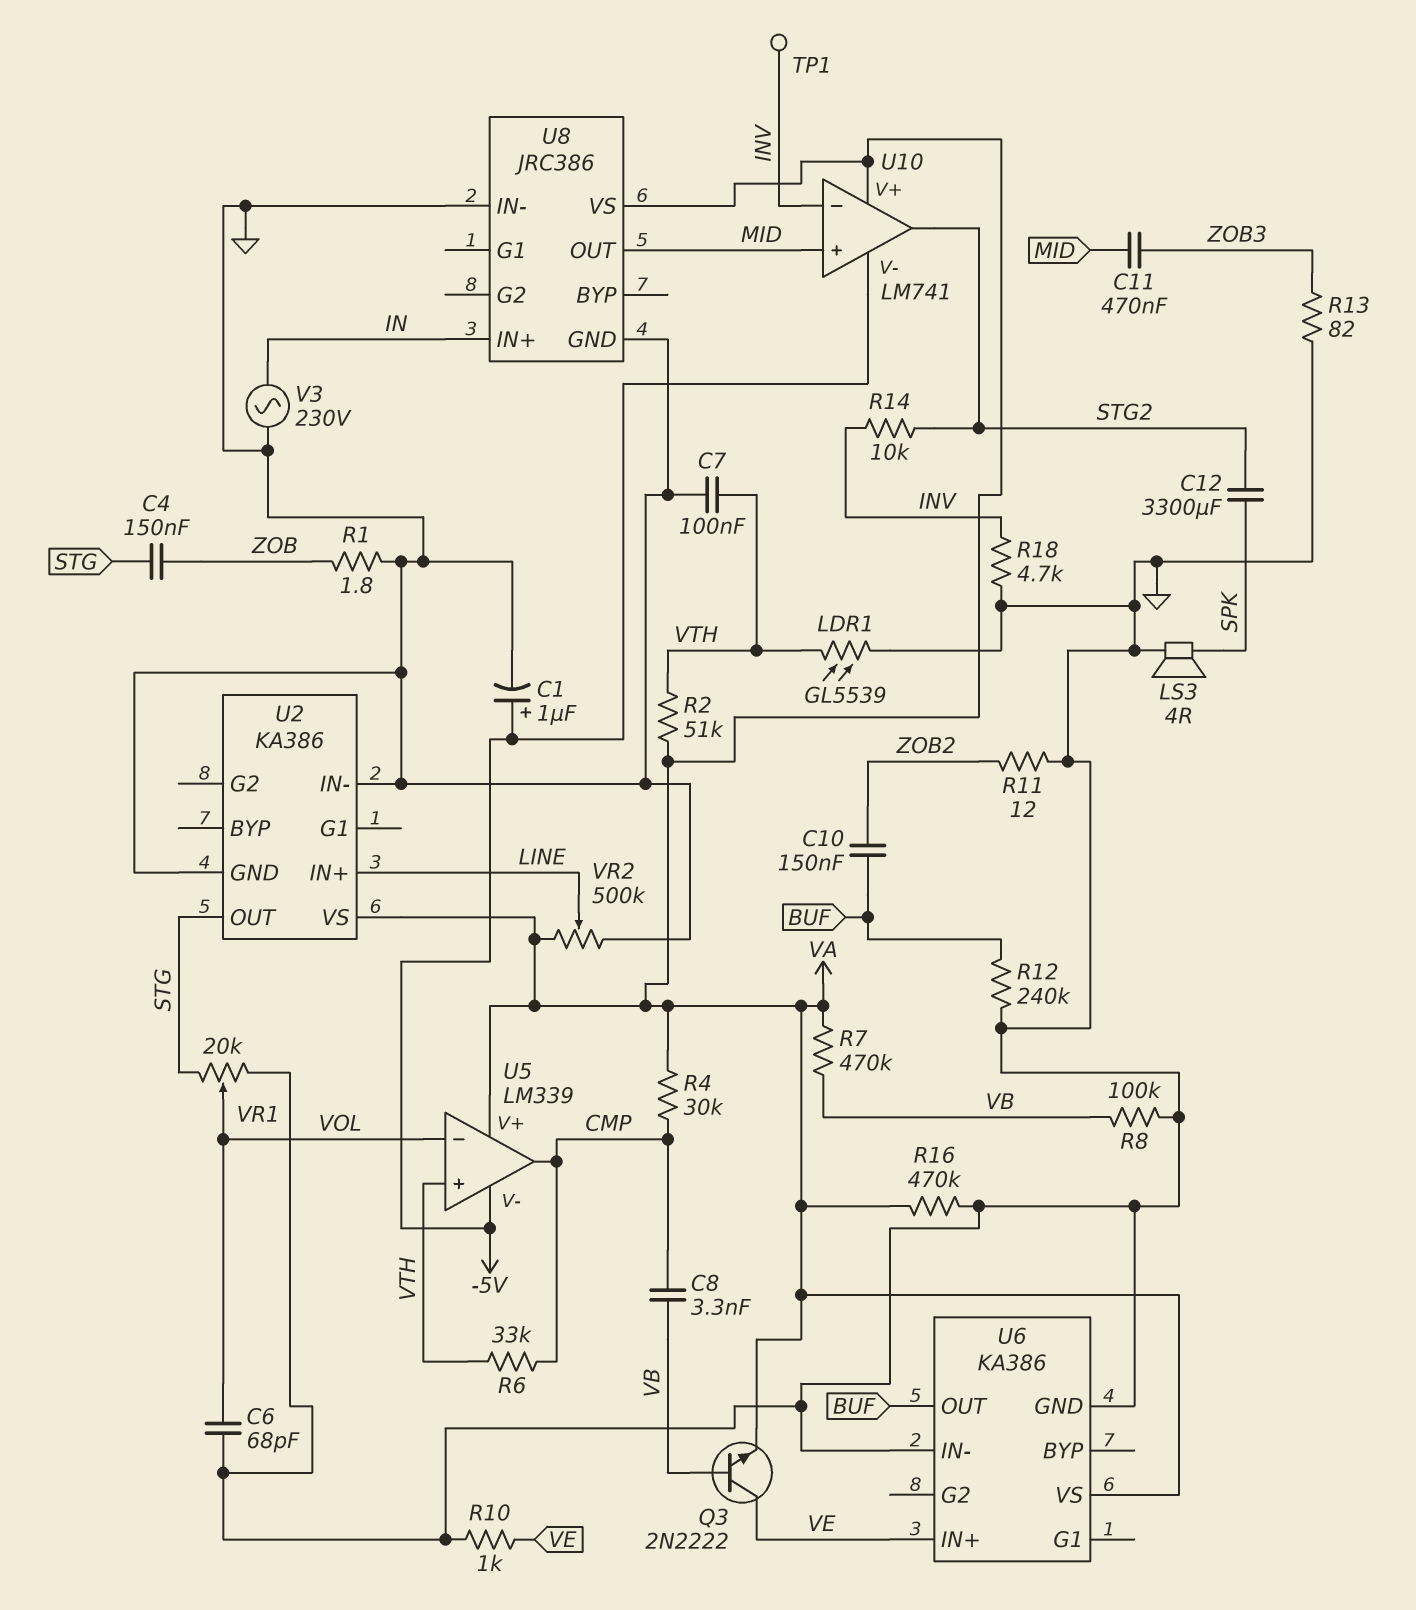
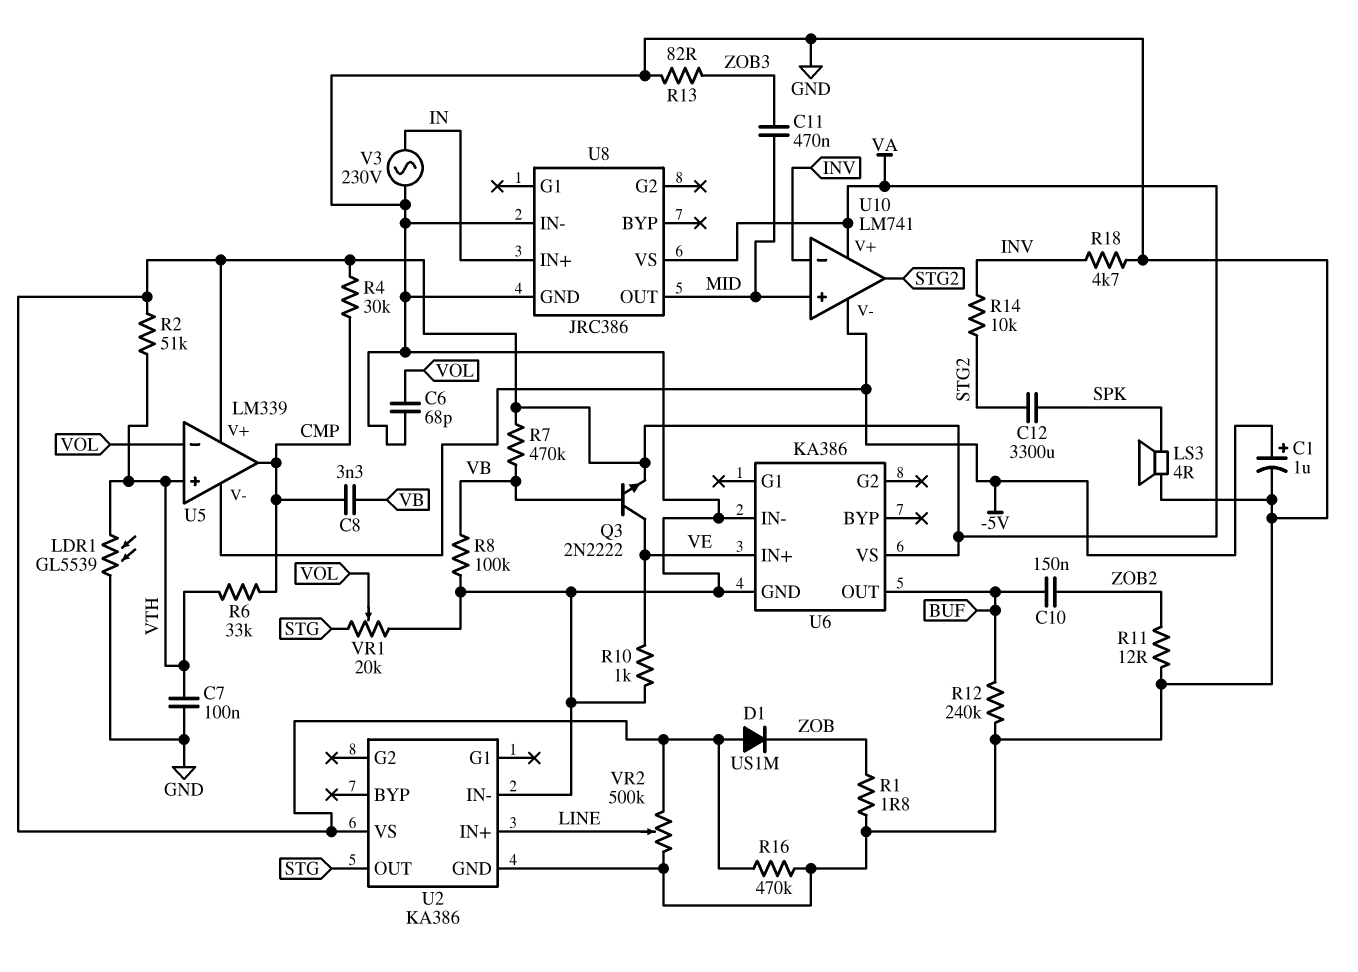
C4: 150nF (STG, ZOB) -> none
D1: none -> diode US1M (A VA, K ZOB)
TP1: test point (INV) -> none

